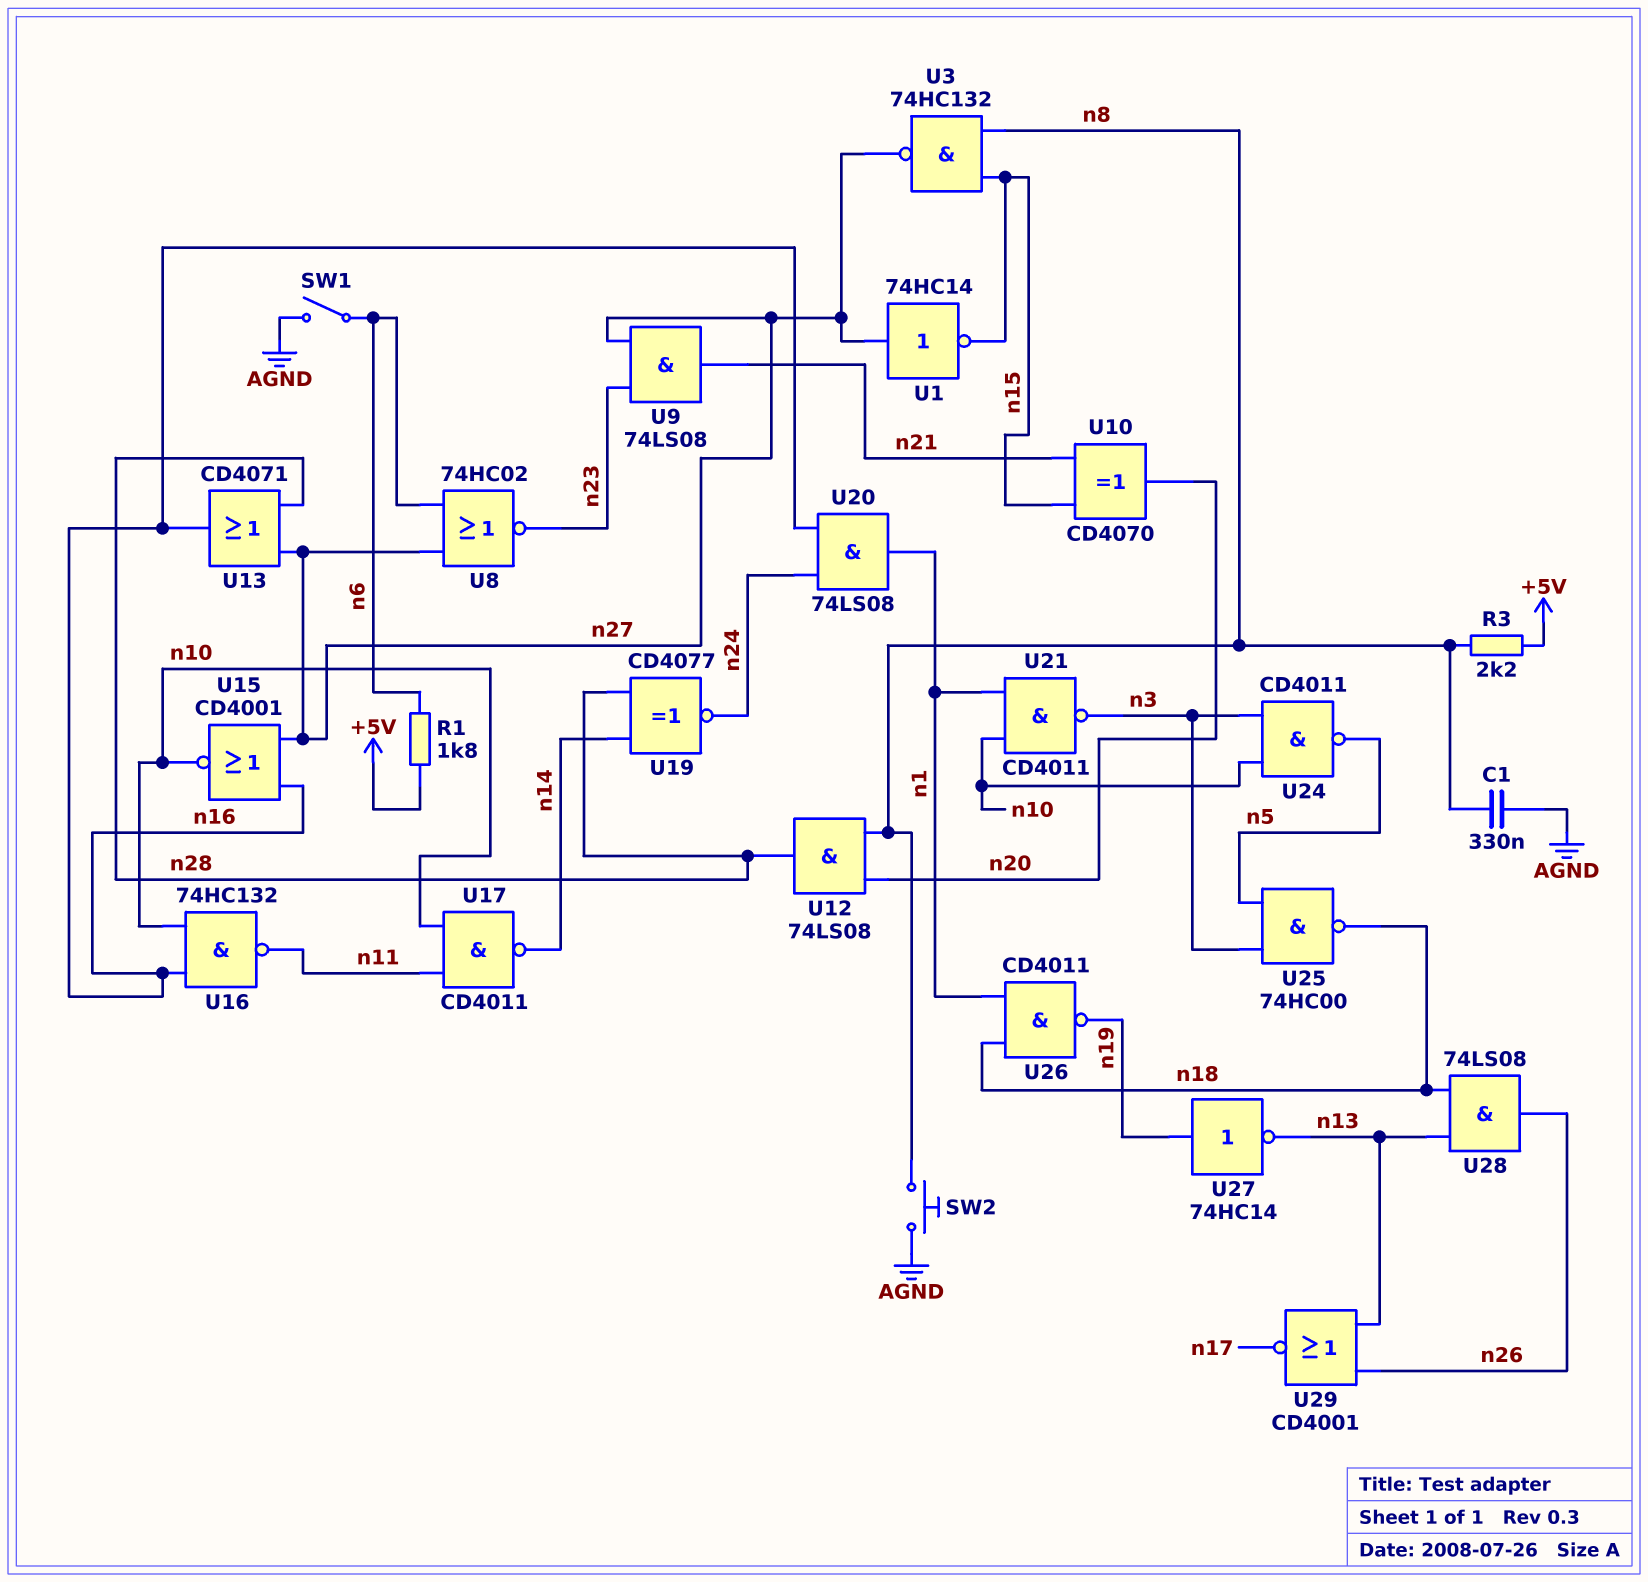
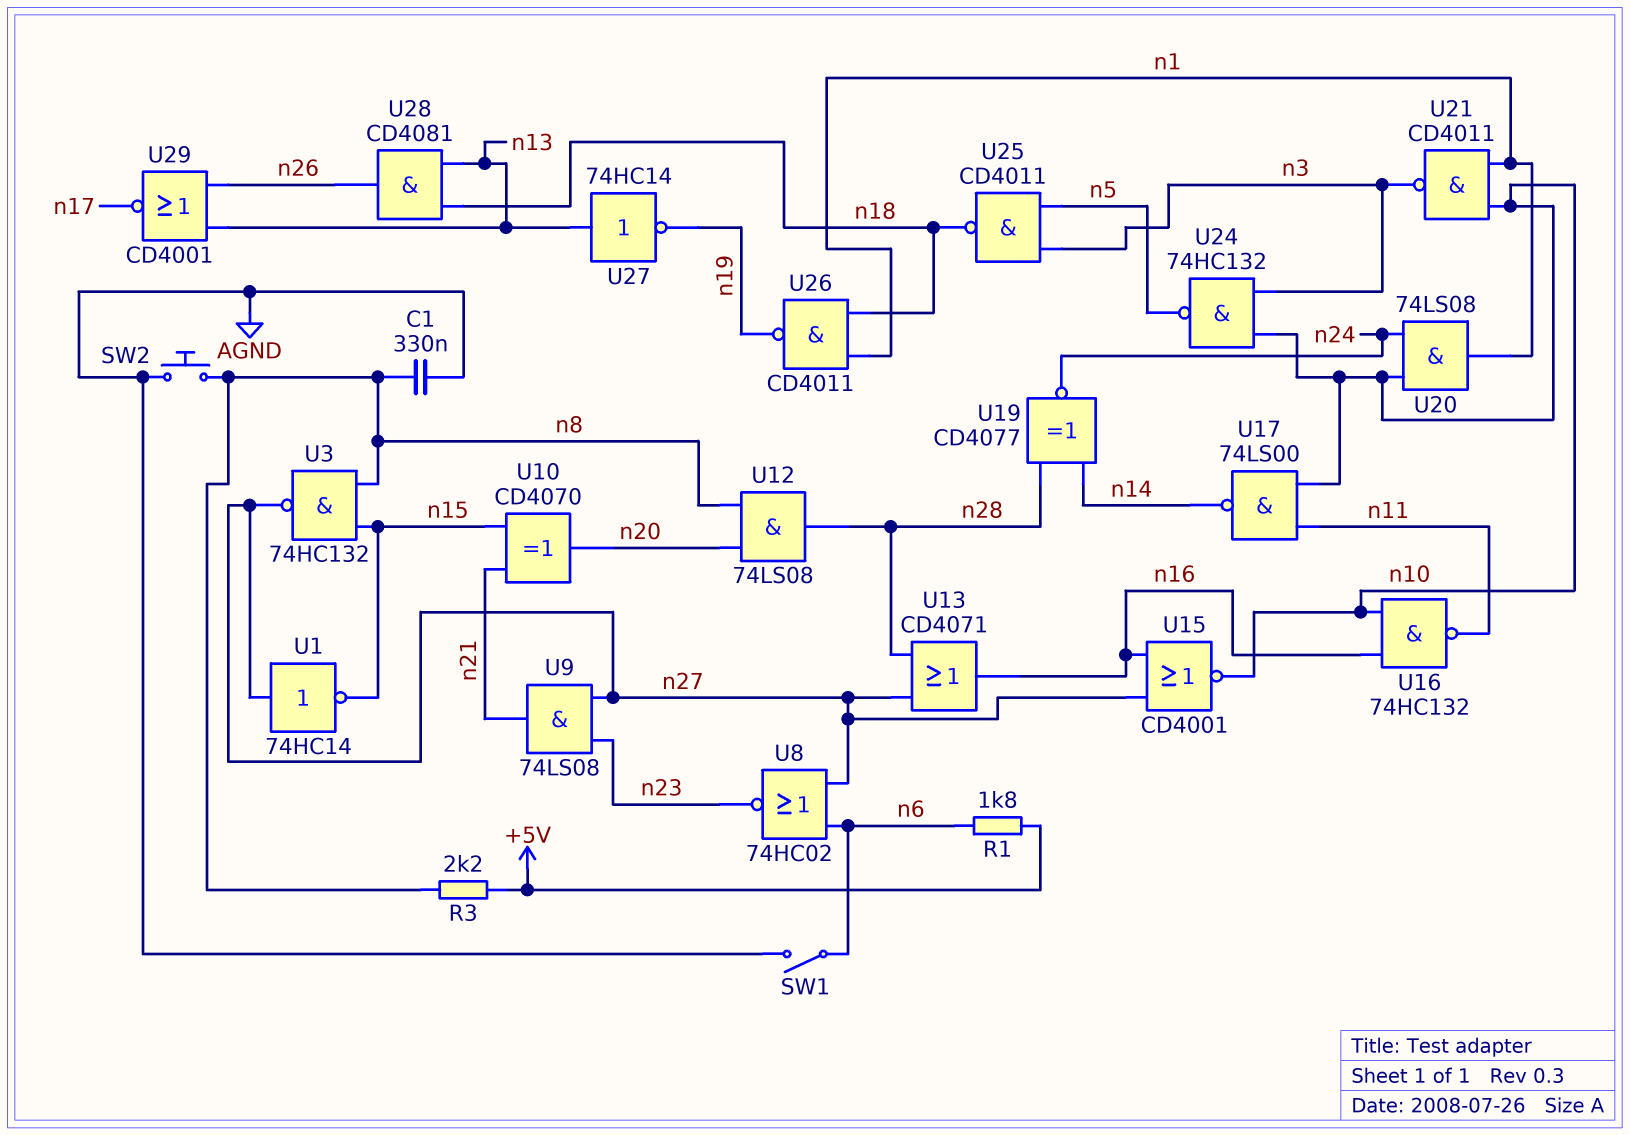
U17: NAND CD4011 (in n10, in n11, out n14) -> NAND 74LS00 (in n10, in n11, out n14)
U20: AND 74LS08 (in n16, in n24, out n1) -> AND 74LS08 (in n10, in n24, out n1)
U24: NAND CD4011 (in n3, in n10, out n5) -> NAND 74HC132 (in n3, in n10, out n5)
U25: NAND 74HC00 (in n3, in n5, out n18) -> NAND CD4011 (in n3, in n5, out n18)
U27: NOT 74HC14 (in n19, out n13) -> NOT 74HC14 (in n13, out n19)
U28: AND 74LS08 (in n13, in n18, out n26) -> AND CD4081 (in n13, in n18, out n26)

